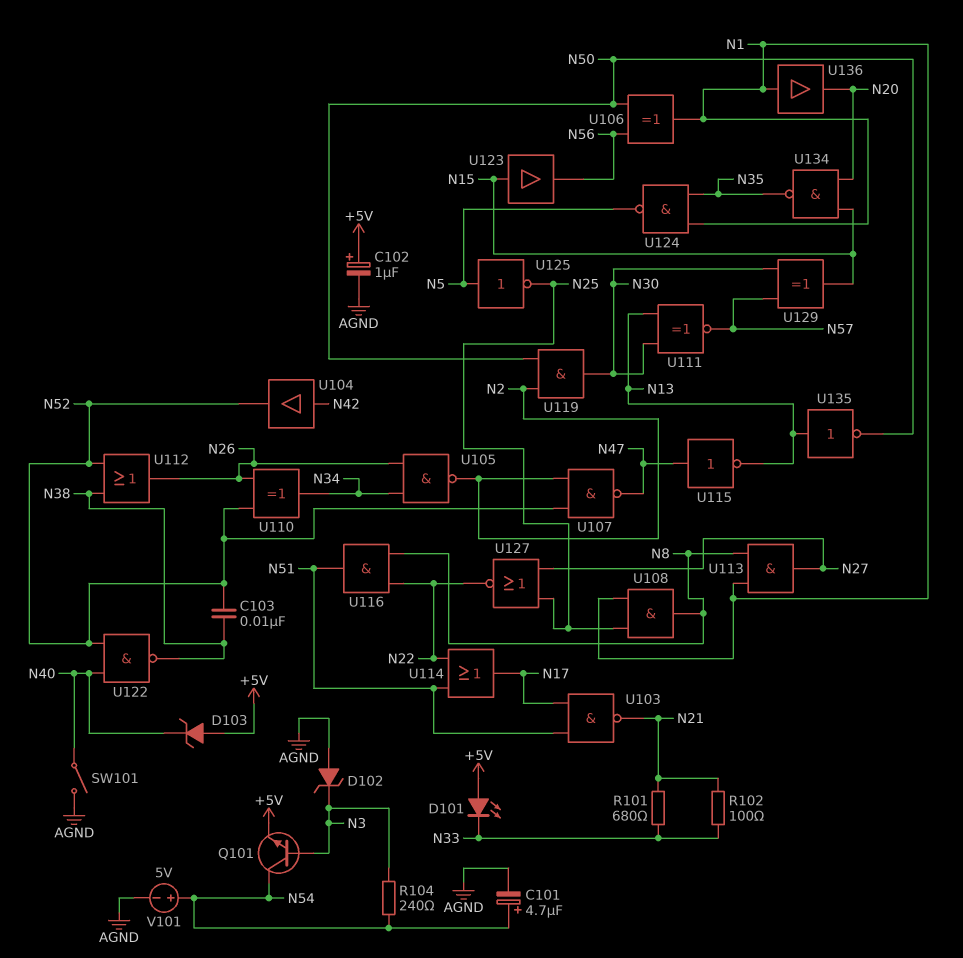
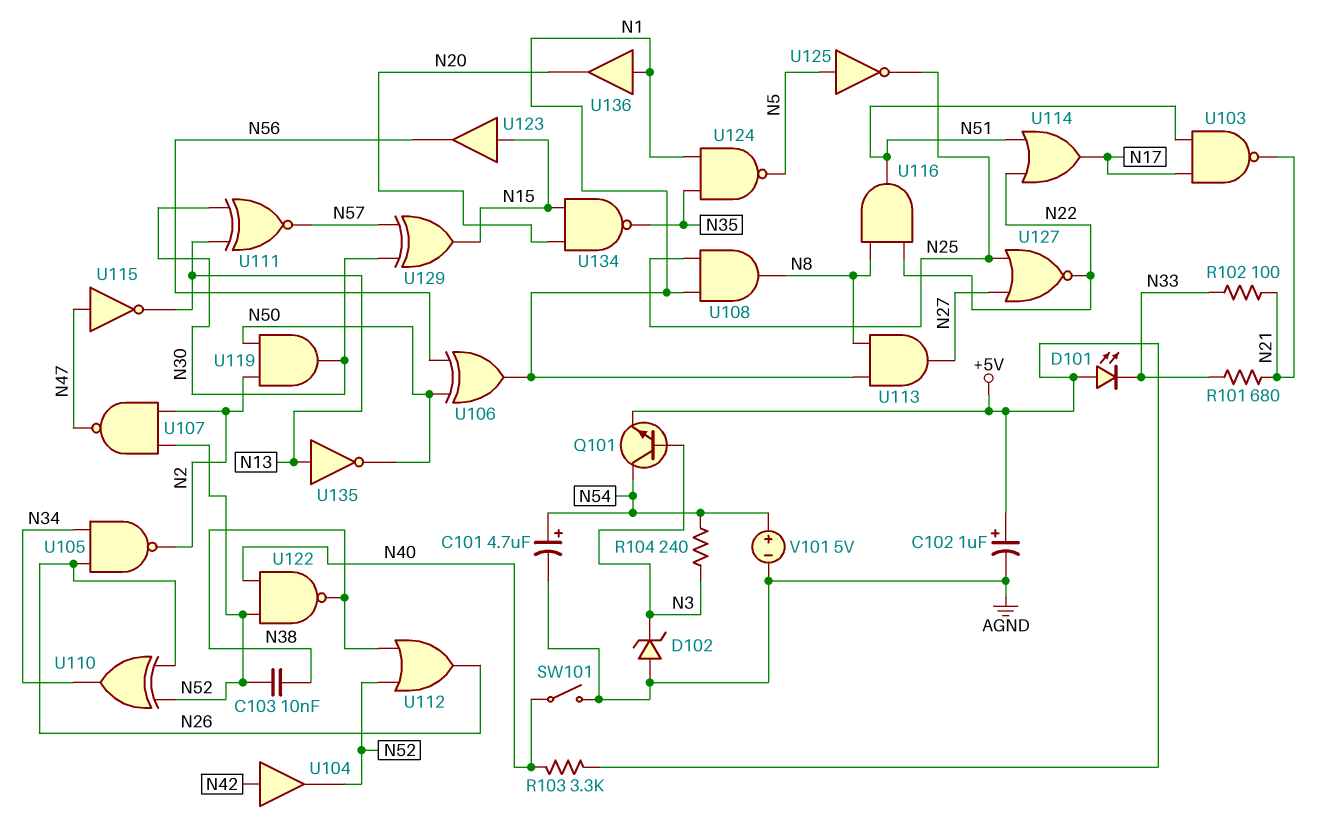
D103: zener (A +5V, K N40) -> none
R103: none -> 3.3k (+5V, N40)

